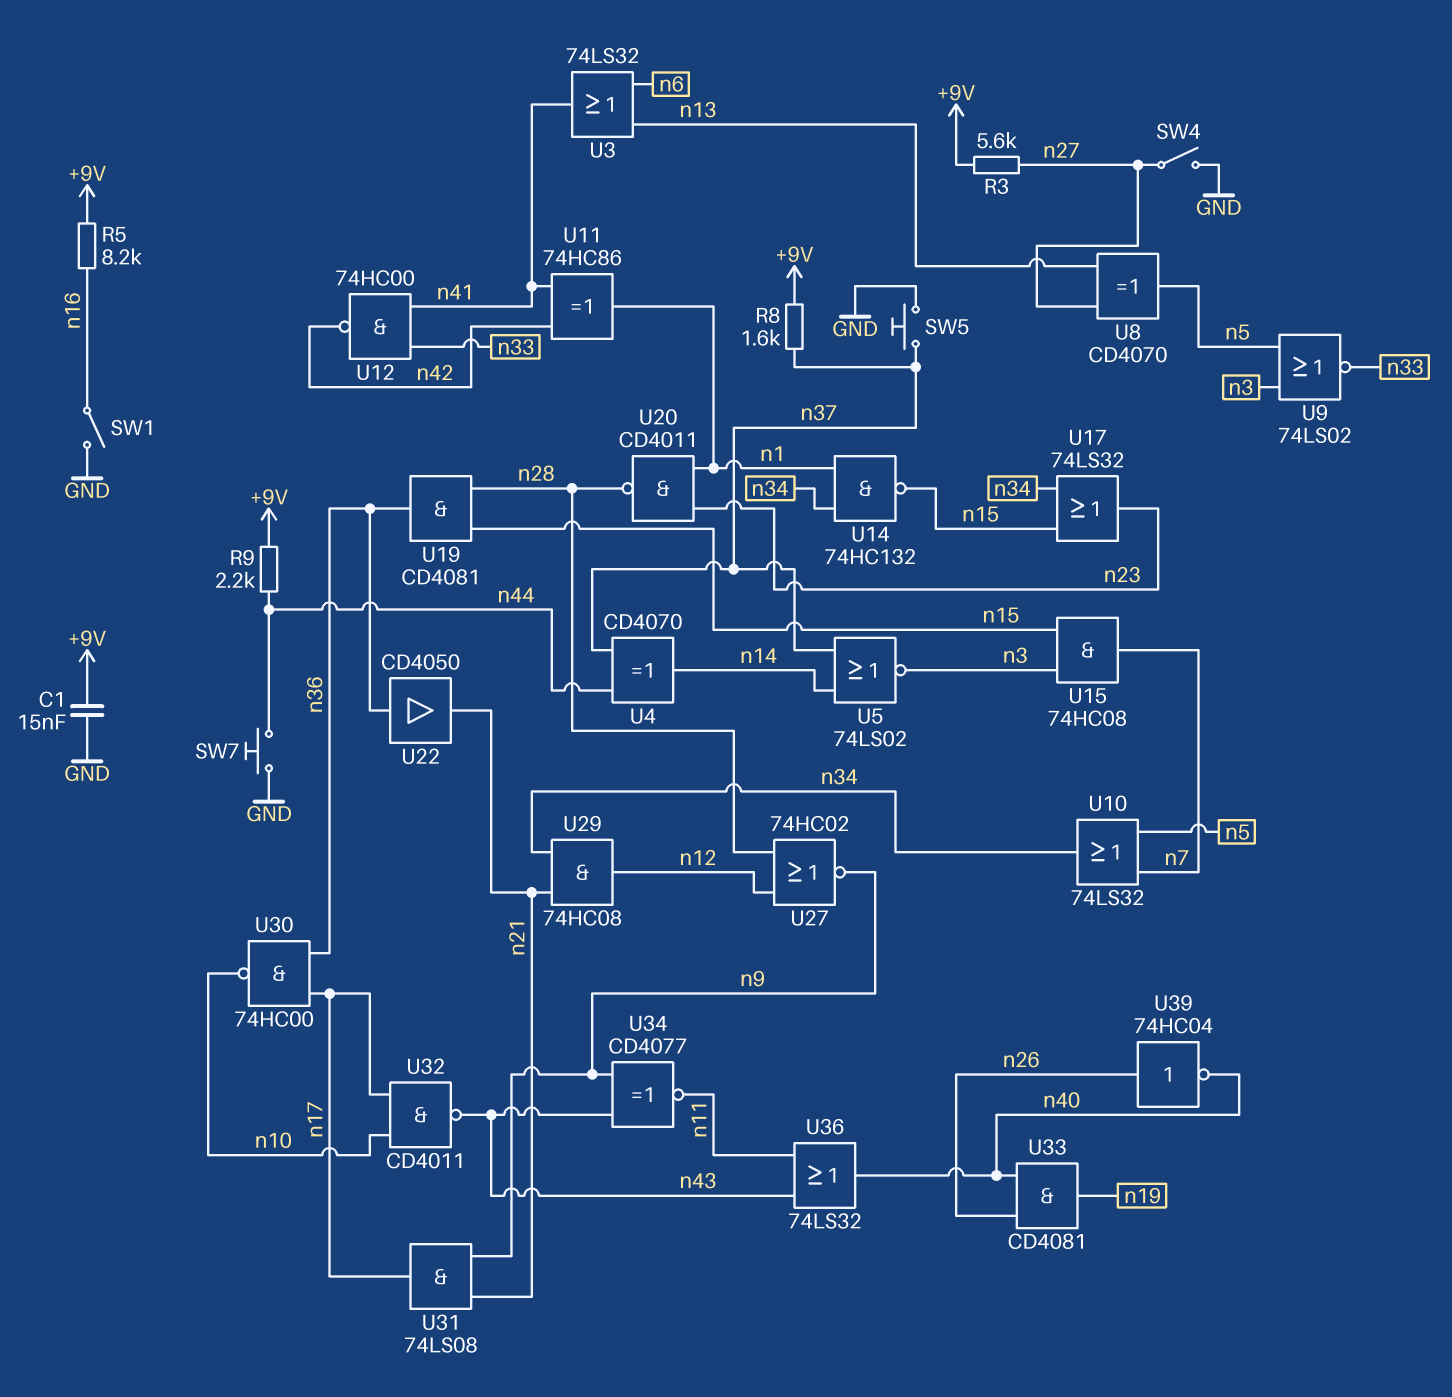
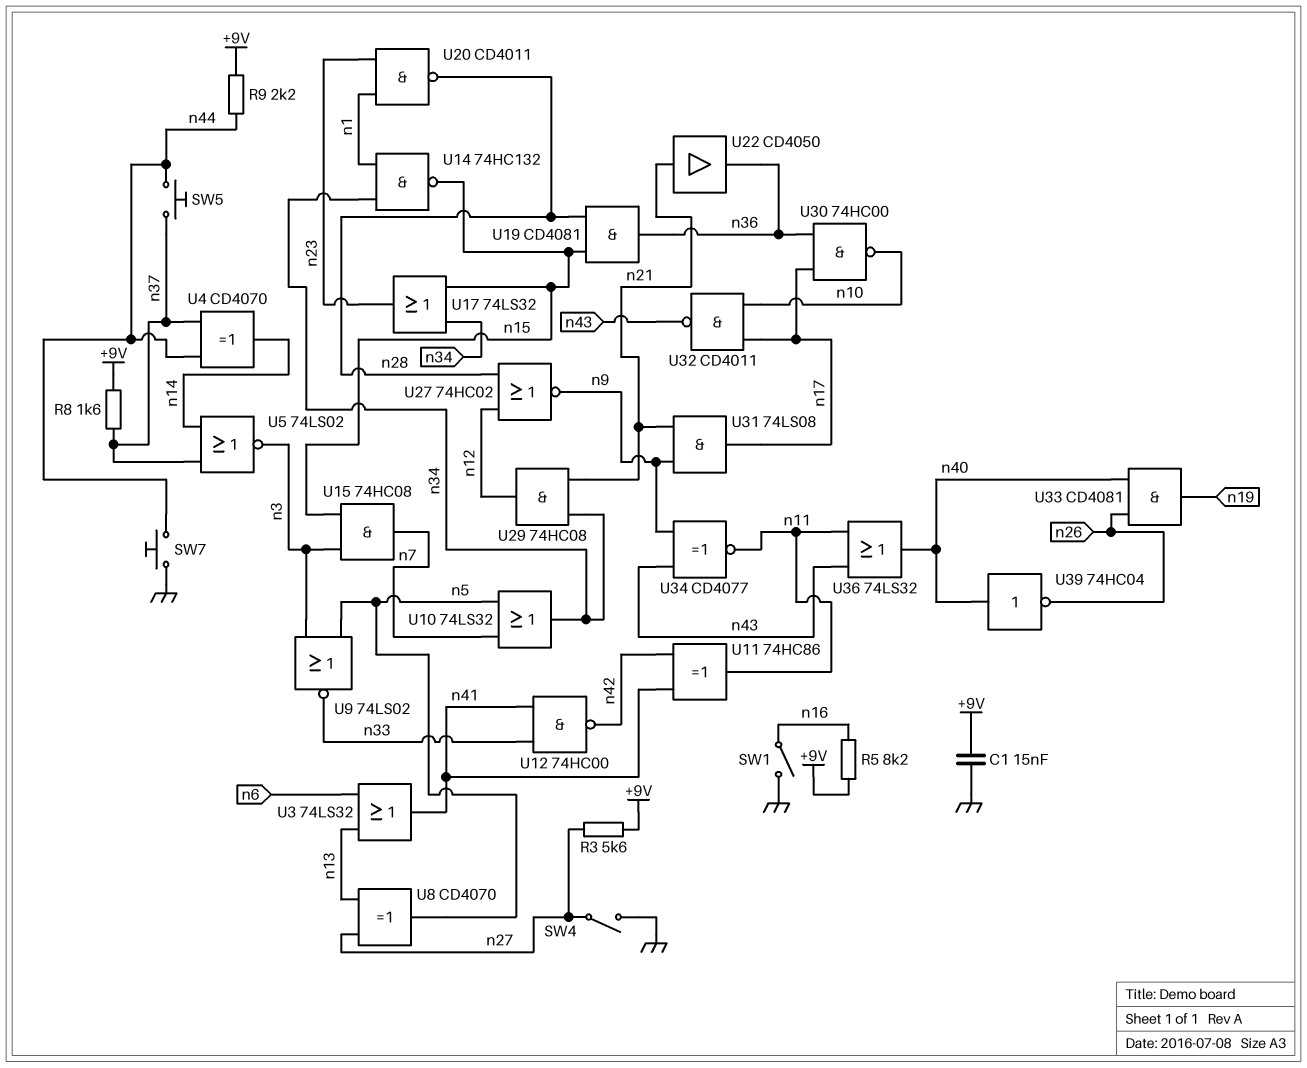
SW5: button (GND, n37) -> button (n37, n44)
U11: XOR 74HC86 (in n41, in n42, out n1) -> XOR 74HC86 (in n41, in n42, out n11)
U22: buffer CD4050 (in n36, out n21) -> buffer CD4050 (in n21, out n36)
U39: NOT 74HC04 (in n26, out n40) -> NOT 74HC04 (in n40, out n26)

